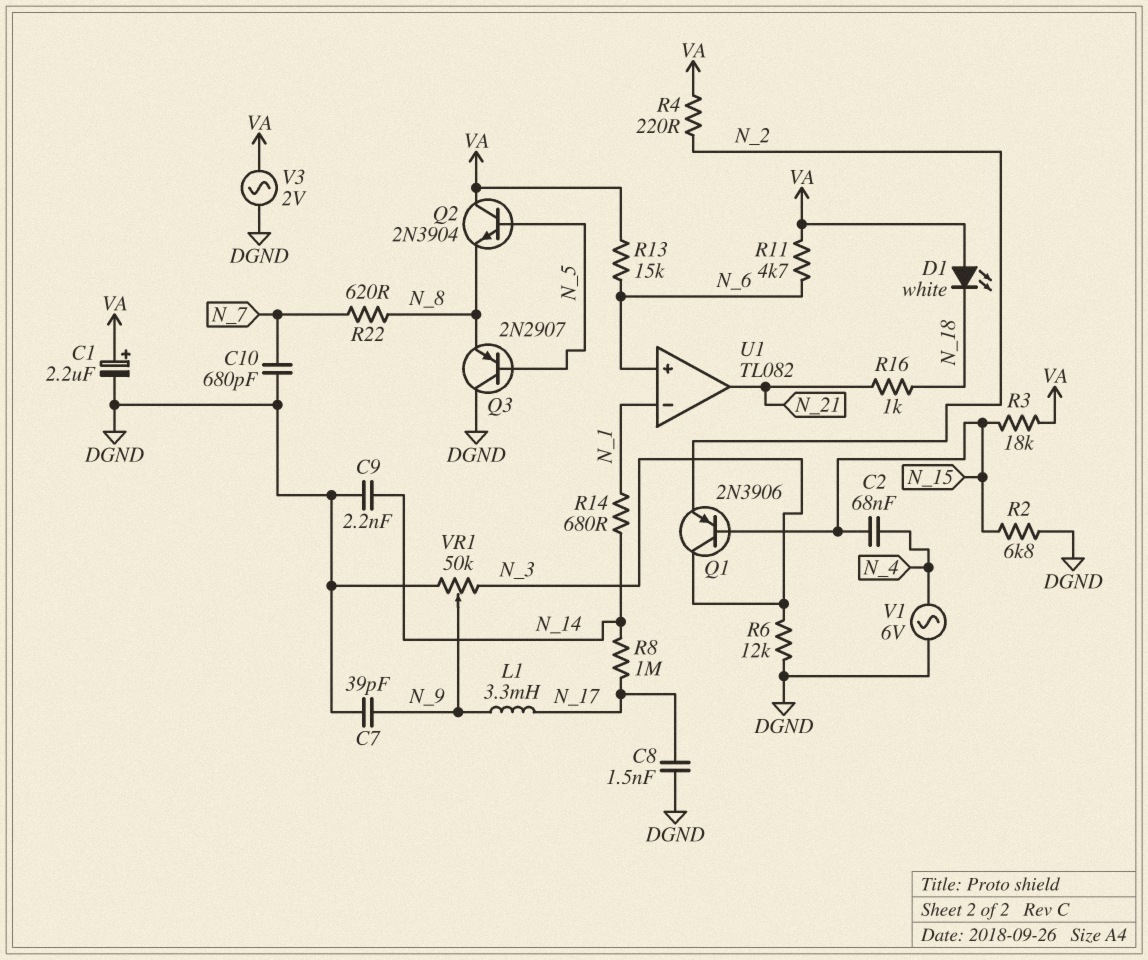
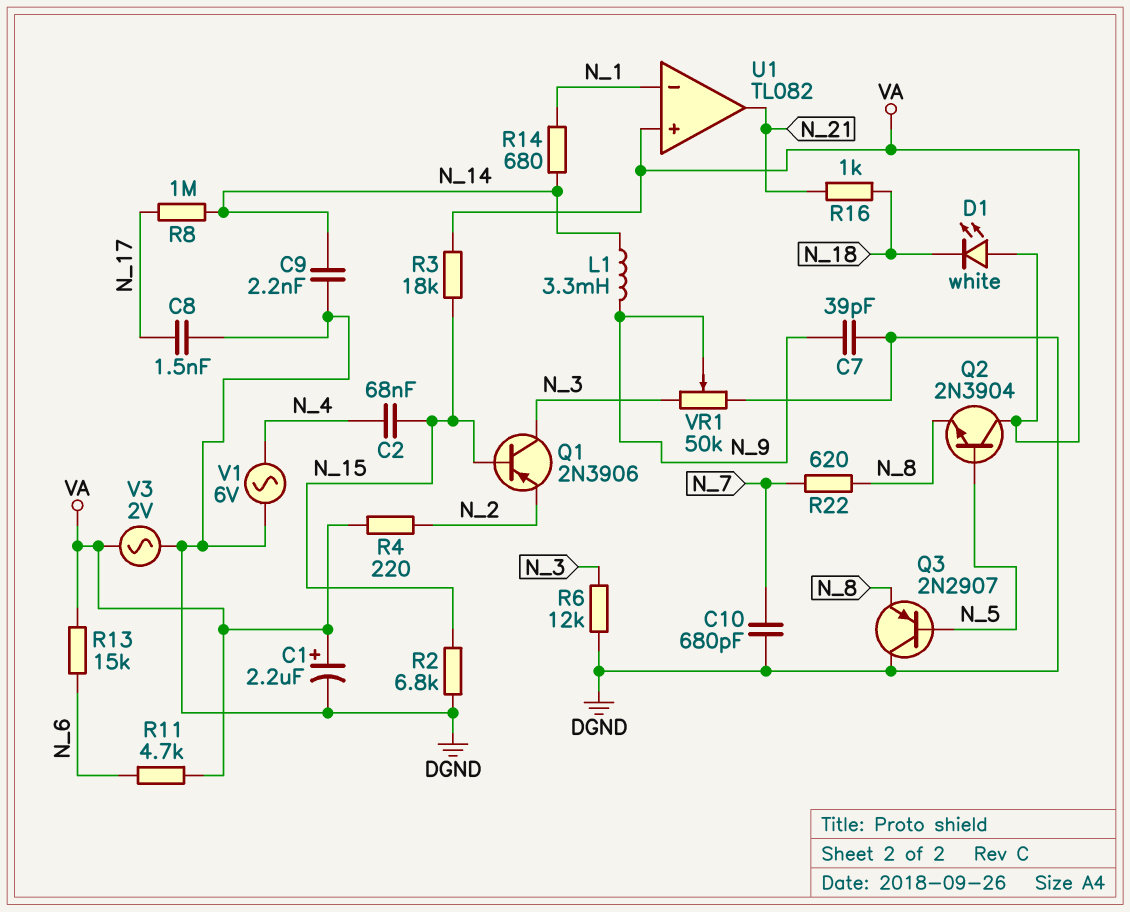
L1: 3.3mH (N_9, N_17) -> 3.3mH (N_9, N_14)
U1 pin in+: N_6 -> VA

